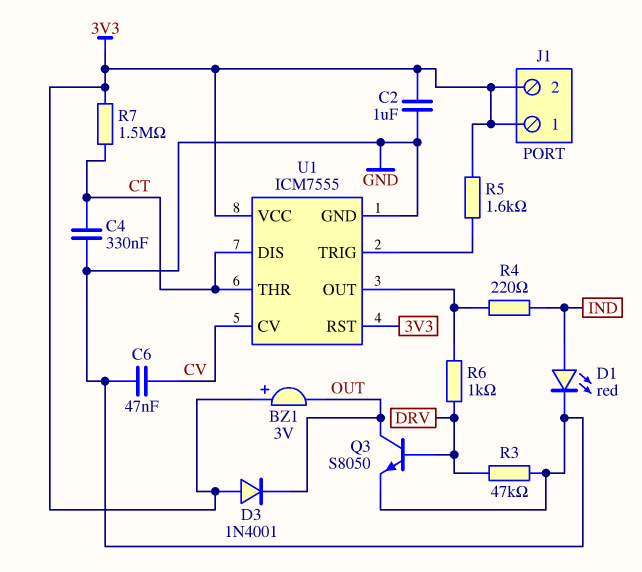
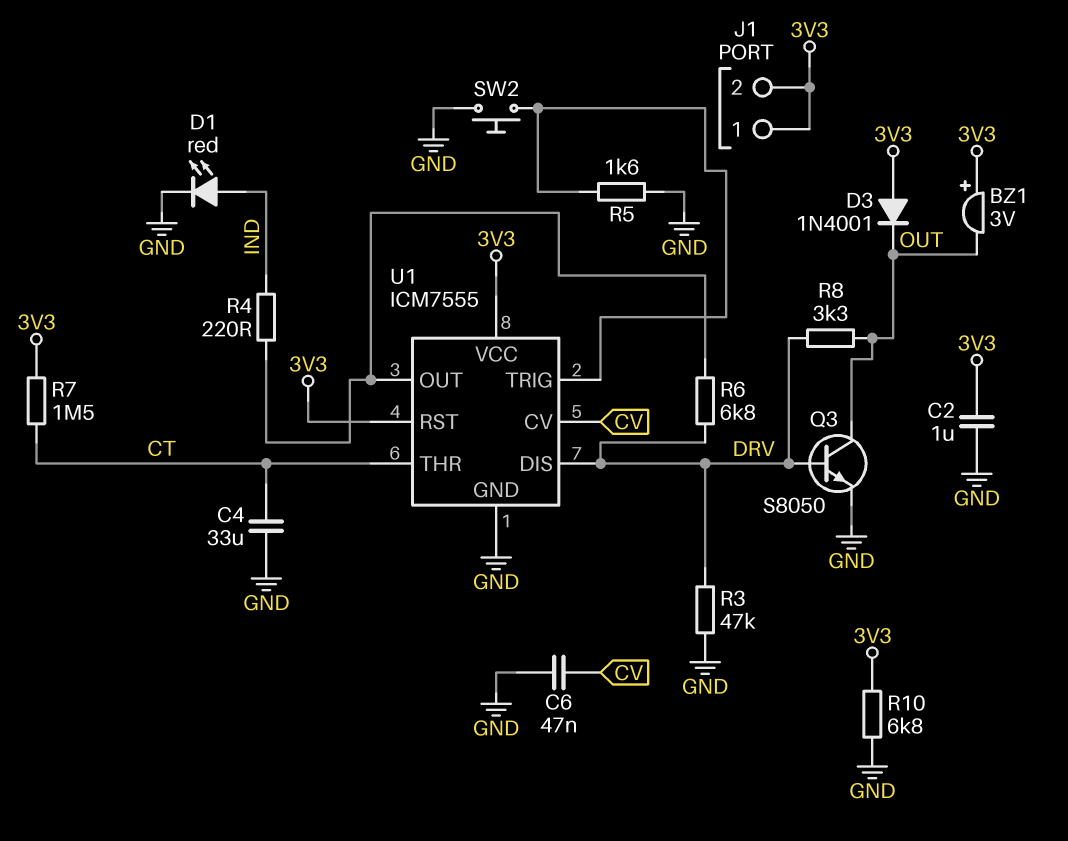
C4: 330nF (CT, GND) -> 33uF (CT, GND)
R5: 1.6k (3V3, U1/TRIG) -> 1.6k (GND, U1/TRIG)
R6: 1k (DRV, U1/OUT) -> 6.8k (DRV, U1/OUT)
R8: none -> 3.3k (DRV, OUT)
R10: none -> 6.8k (3V3, GND)
SW2: none -> button (GND, U1/TRIG)
U1 pin DIS: CT -> DRV

